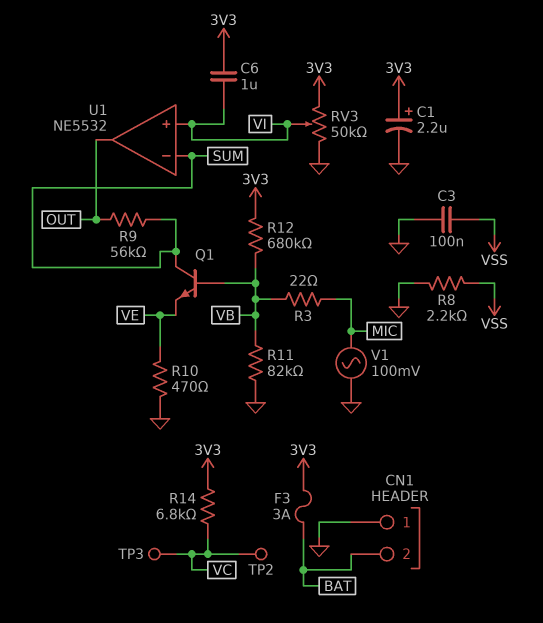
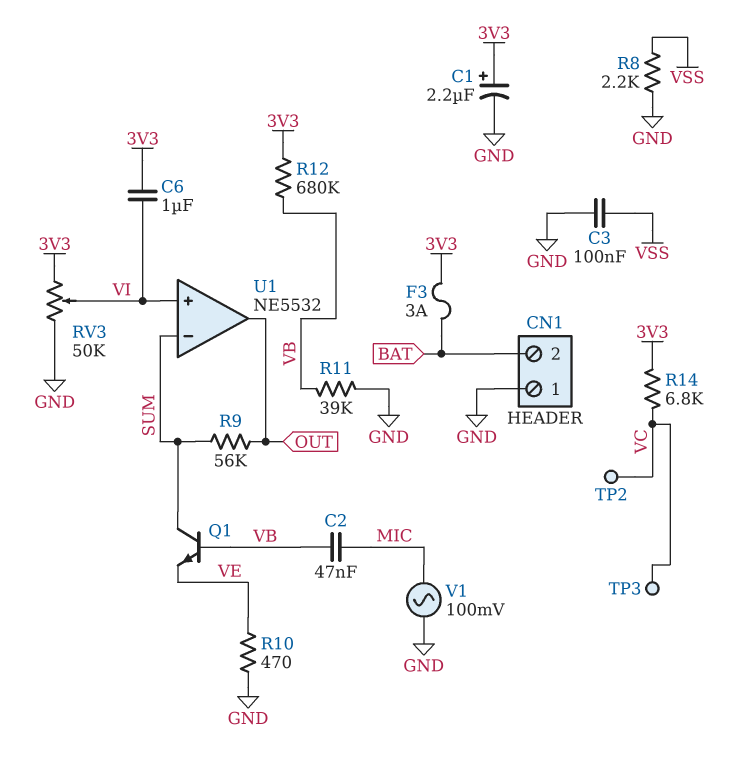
C2: none -> 47nF (MIC, VB)
R3: 22 (MIC, VB) -> none
R11: 82k (GND, VB) -> 39k (GND, VB)

